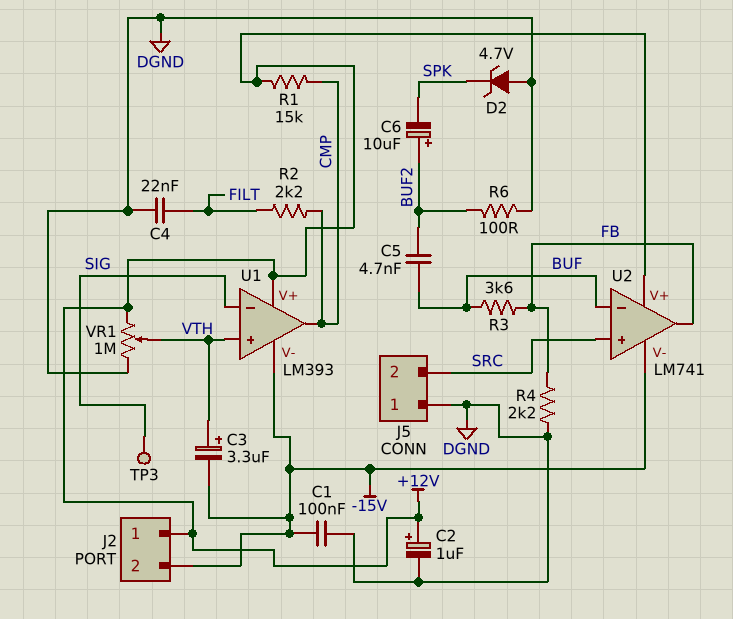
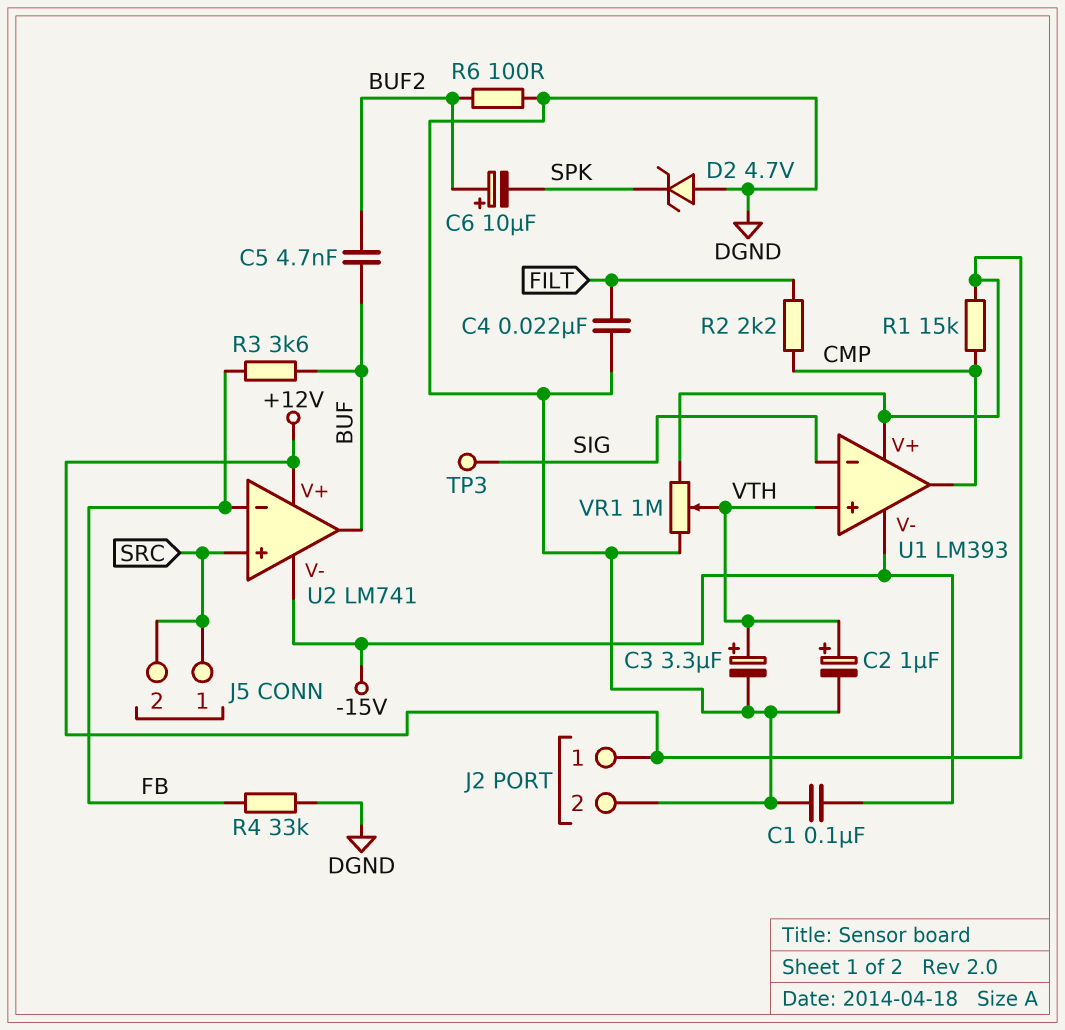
C2: 1uF (plus +12V, minus DGND) -> 1uF (plus VTH, minus DGND)
C3: 3.3uF (plus VTH, minus -15V) -> 3.3uF (plus VTH, minus DGND)
J2 pin 2: -15V -> DGND
J5 pin 1: DGND -> SRC
R4: 2.2k (DGND, FB) -> 33k (DGND, FB)
U2 pin in-: BUF -> FB
U2 pin out: FB -> BUF

